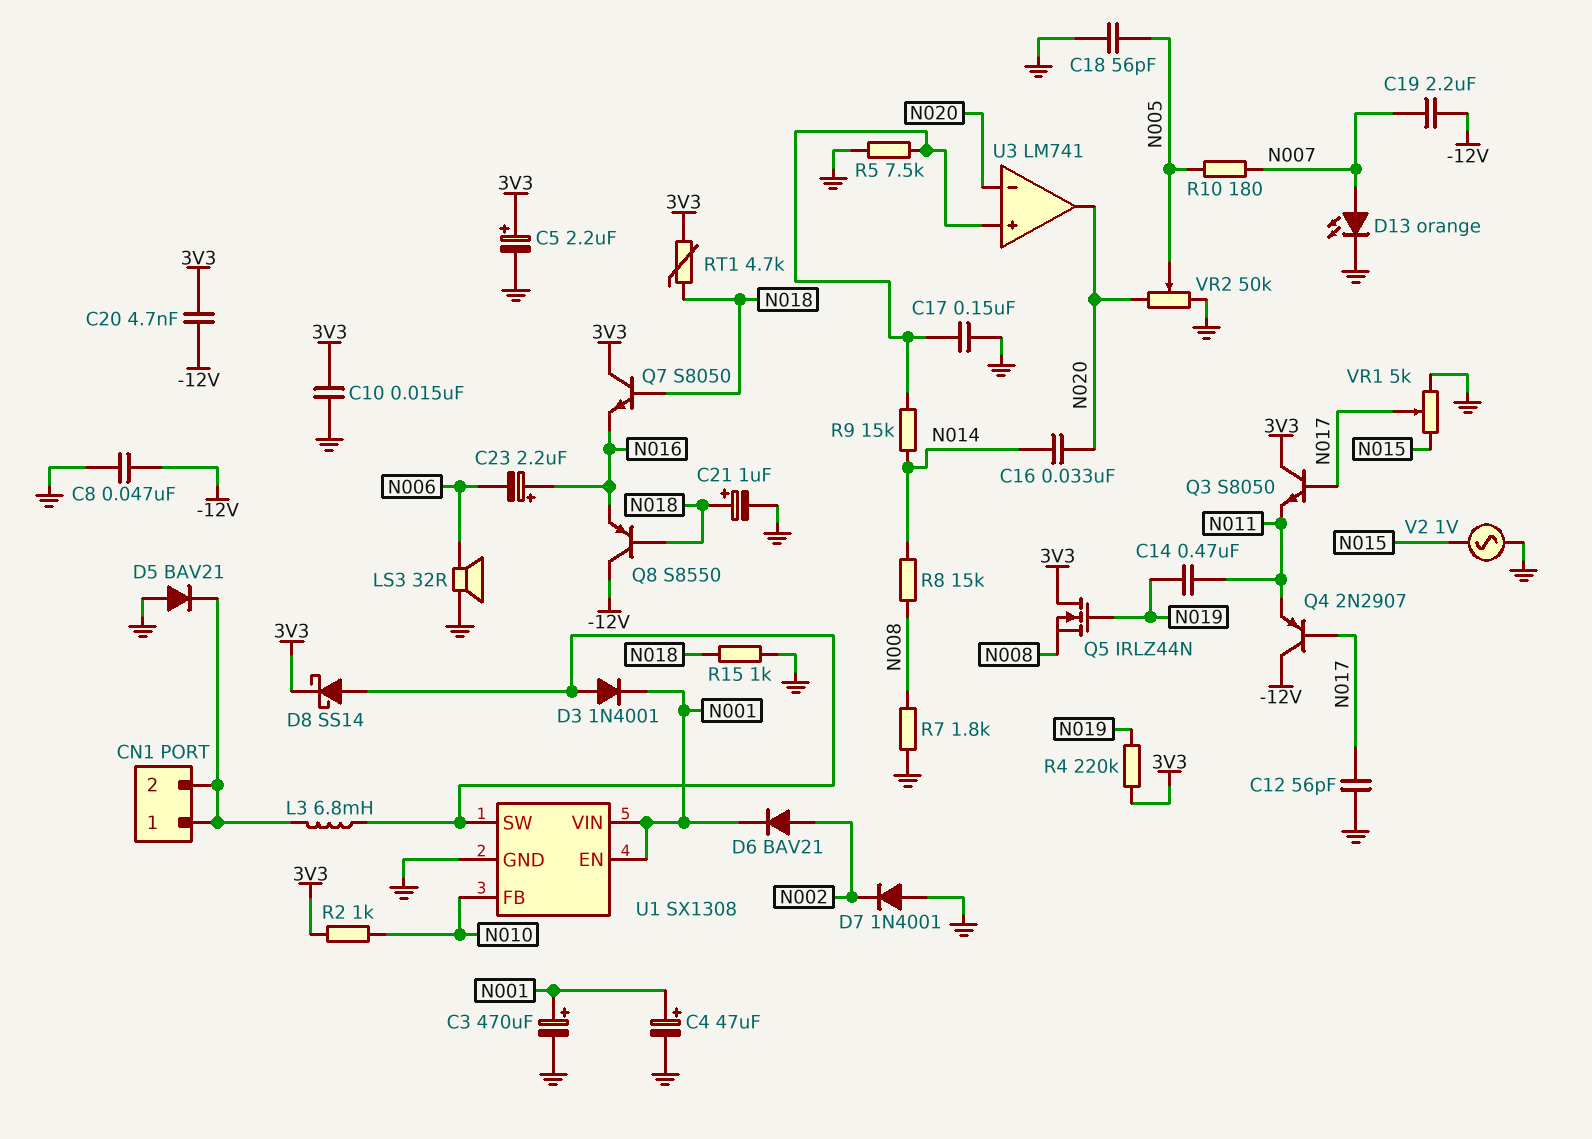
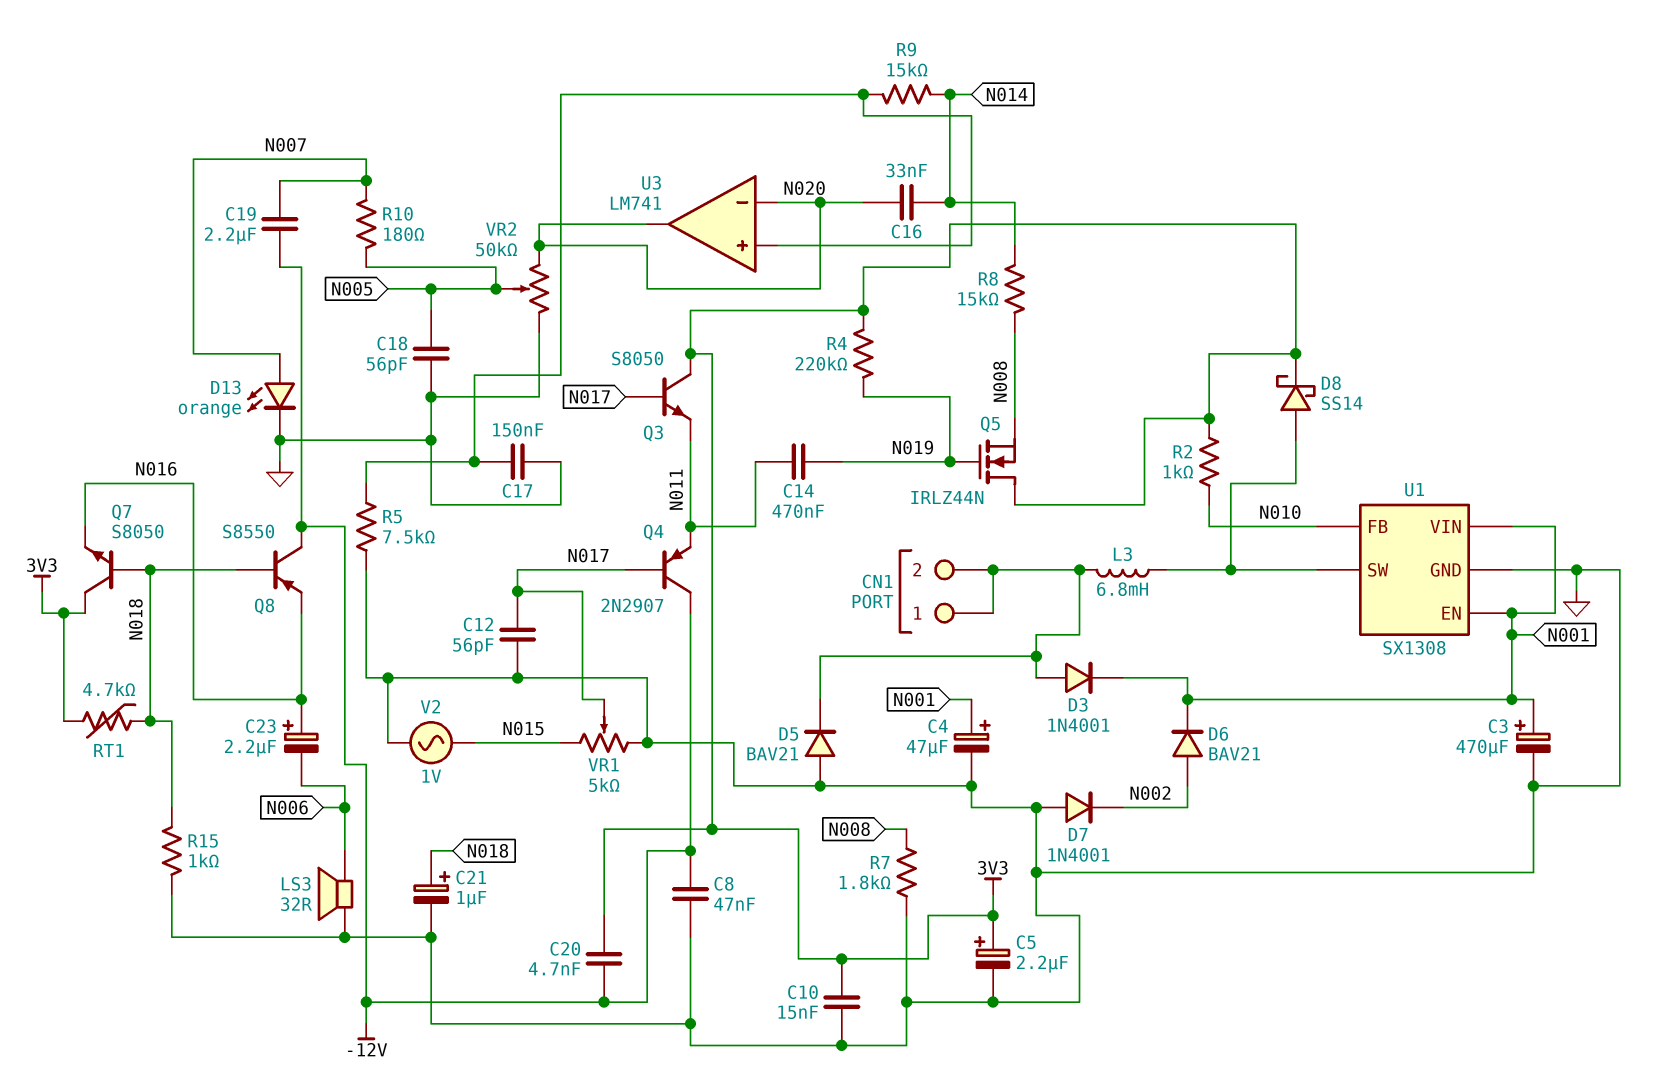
D3: diode 1N4001 (A U1/SW, K N001) -> diode 1N4001 (A CN1/1, K N001)

